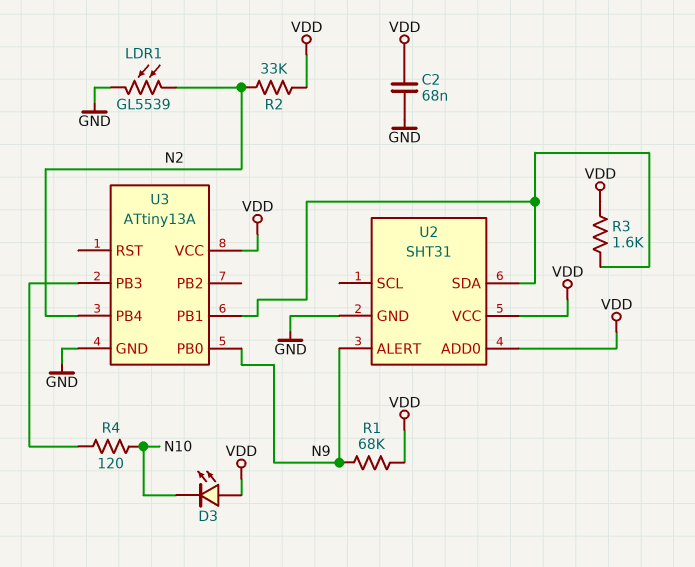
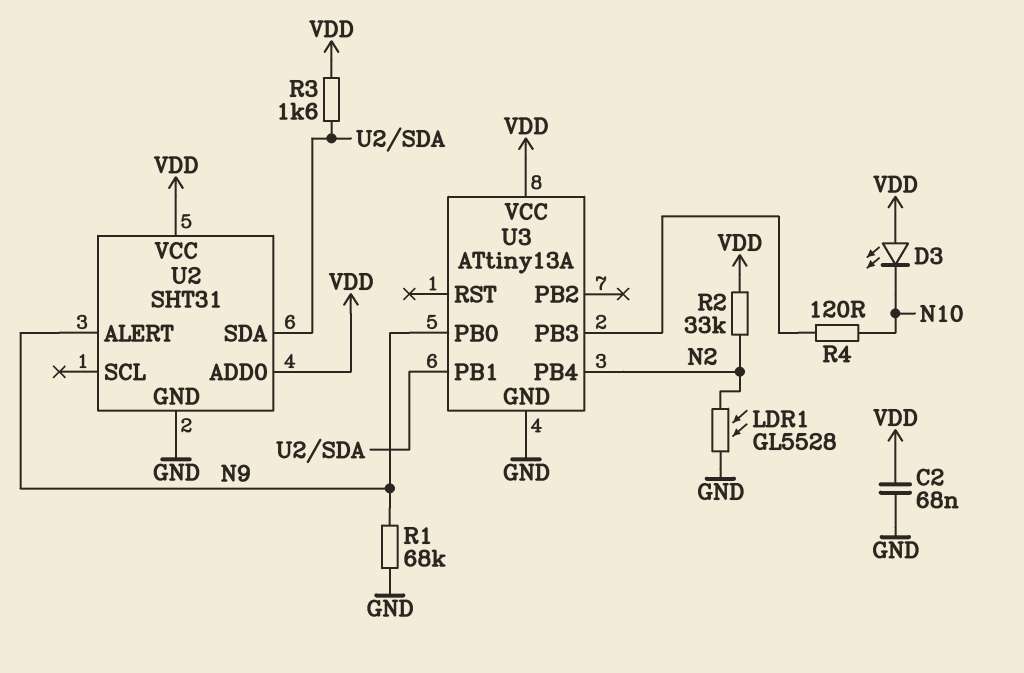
LDR1: GL5539 (GND, N2) -> GL5528 (GND, N2)
R1: 68k (N9, VDD) -> 68k (GND, N9)

